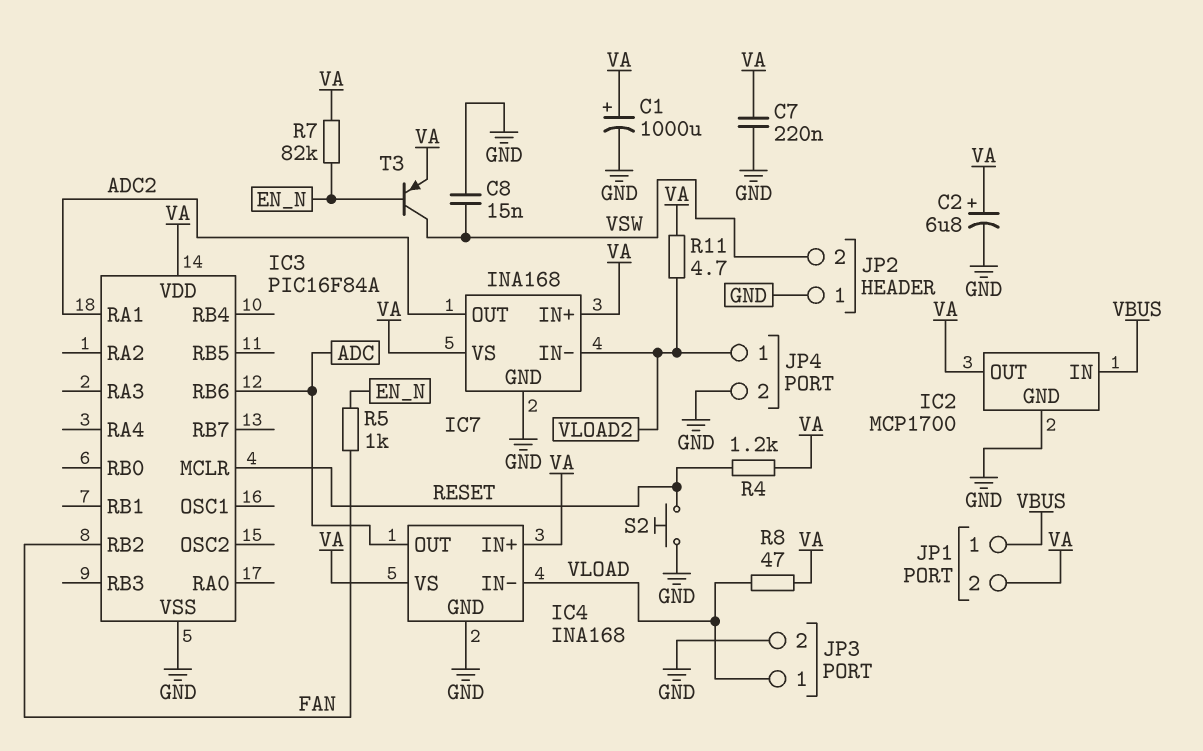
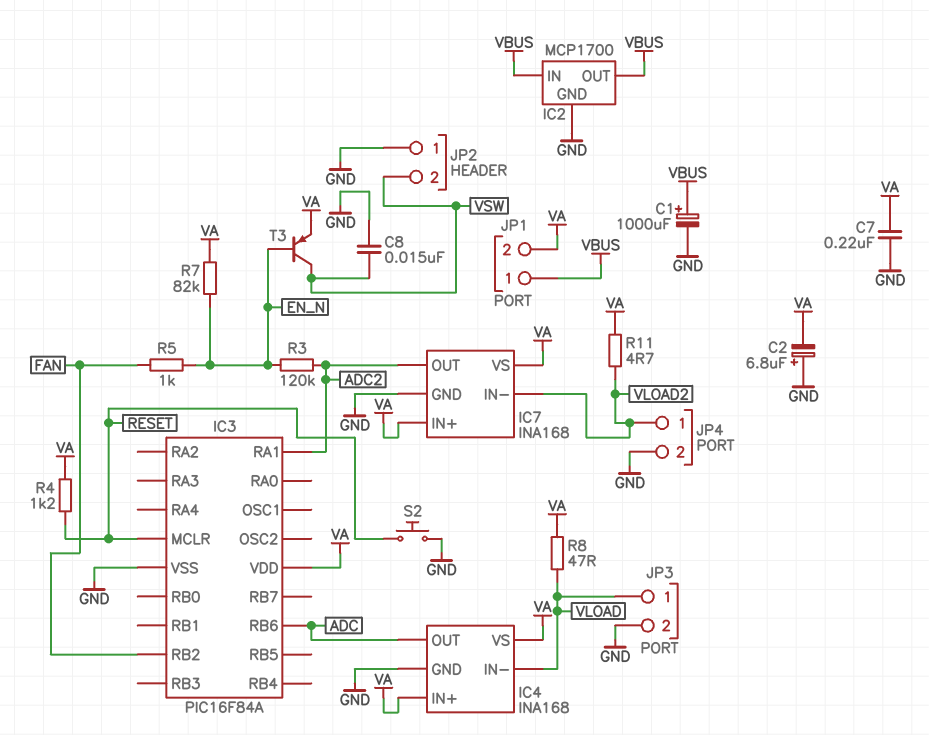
C1: 1000uF (plus VA, minus GND) -> 1000uF (plus VBUS, minus GND)
C2: 6.8uF (plus VA, minus GND) -> 6.8uF (plus GND, minus VA)
IC2 pin OUT: VA -> VBUS
R3: none -> 120k (ADC2, EN_N)

